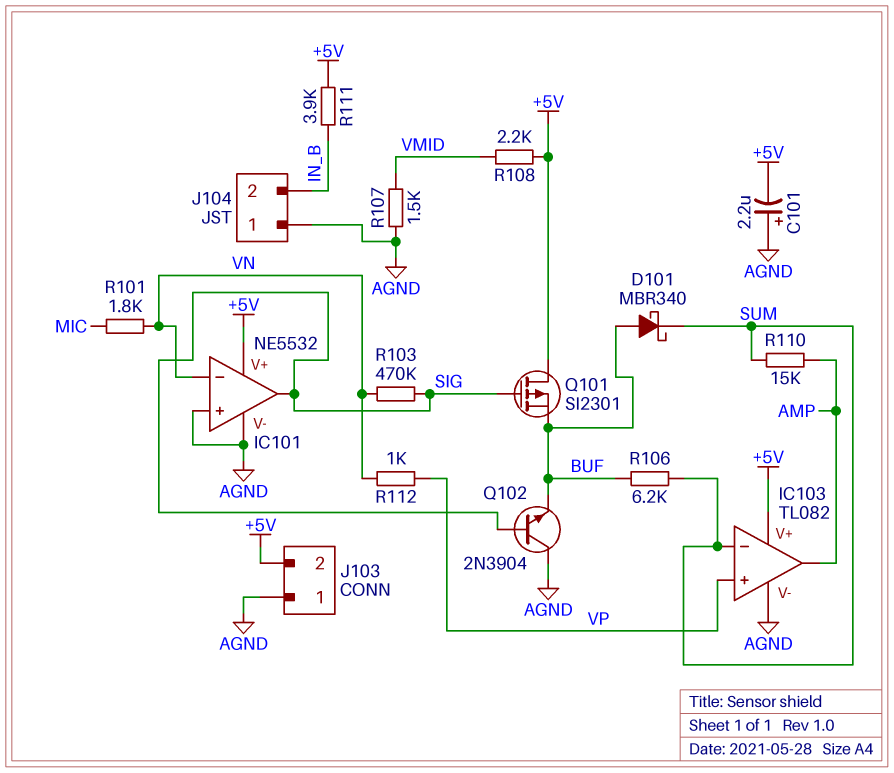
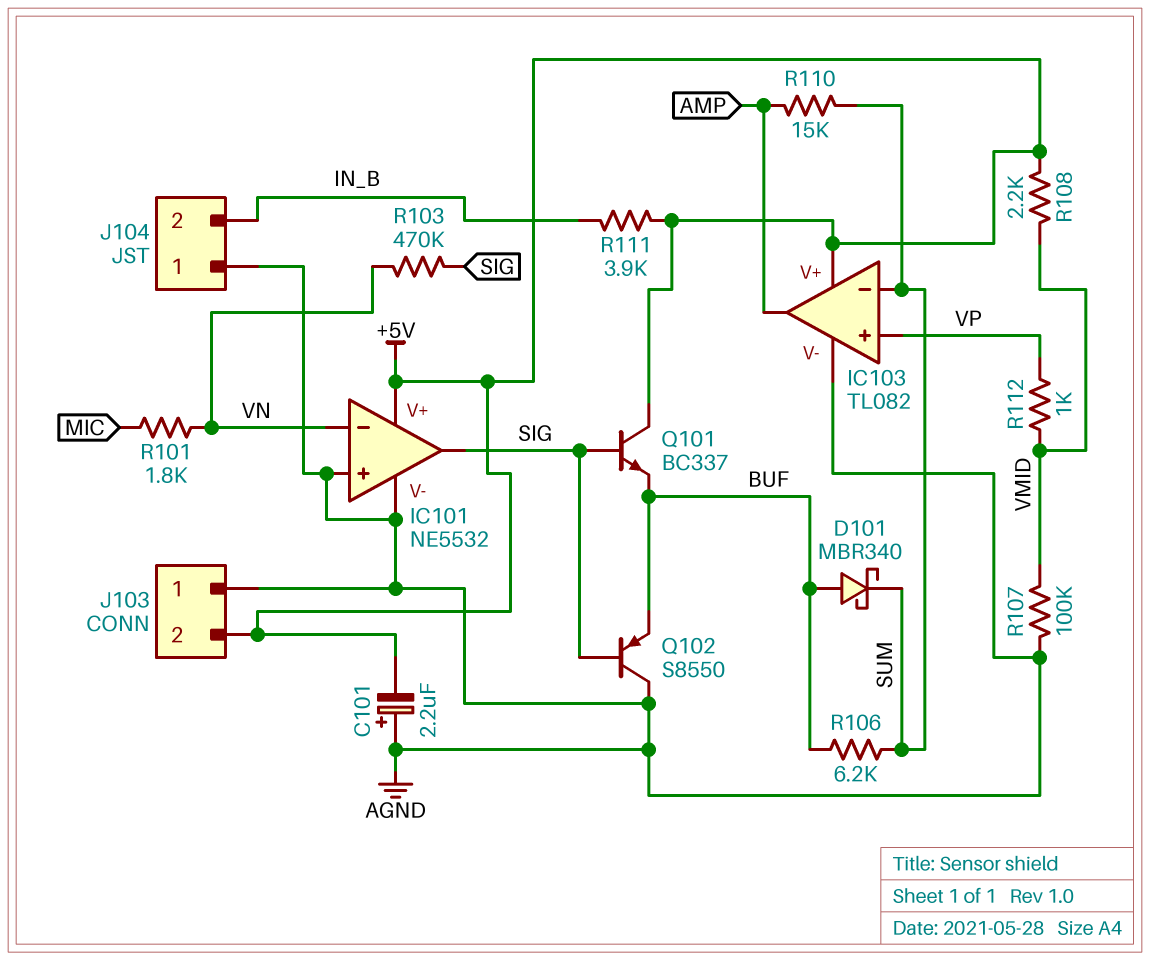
Q101: PMOS SI2301 (G SIG, D +5V, S BUF) -> NPN BC337 (B SIG, C +5V, E BUF)
Q102: NPN 2N3904 (B SIG, C AGND, E BUF) -> PNP S8550 (B SIG, C AGND, E BUF)
R107: 1.5k (AGND, VMID) -> 100k (AGND, VMID)
R112: 1k (VN, VP) -> 1k (VMID, VP)

